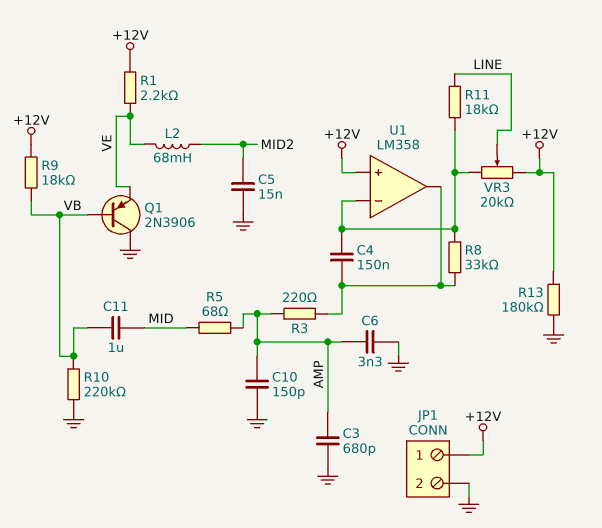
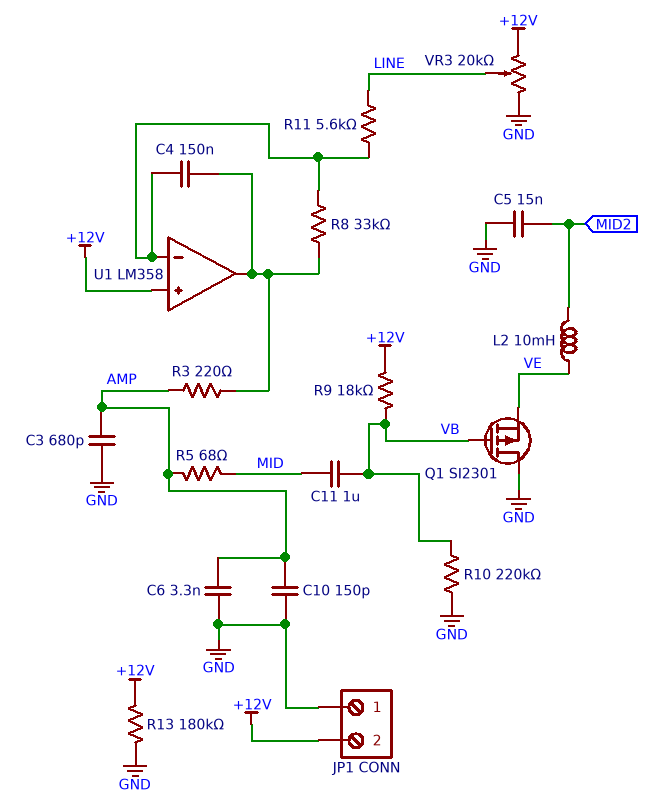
JP1 pin 1: +12V -> GND
JP1 pin 2: GND -> +12V
L2: 68mH (MID2, VE) -> 10mH (MID2, VE)
Q1: PNP 2N3906 (B VB, C GND, E VE) -> PMOS SI2301 (G VB, D GND, S VE)
R1: 2.2k (+12V, VE) -> none
R11: 18k (LINE, U1/in-) -> 5.6k (LINE, U1/in-)
VR3: 20k (+12V, U1/in-, wiper LINE) -> 20k (+12V, GND, wiper LINE)

